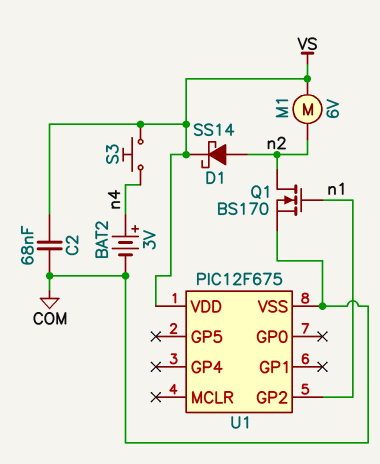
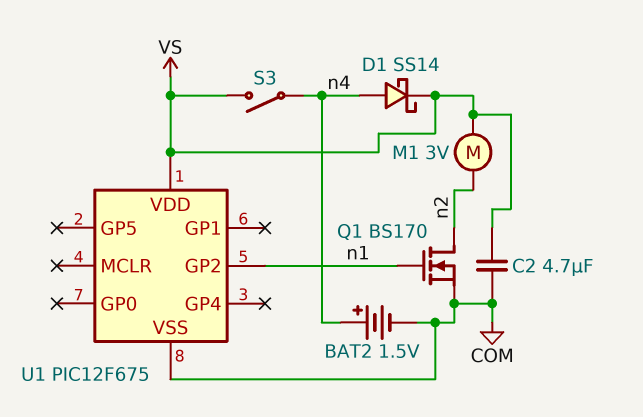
BAT2: 3V (plus n4, minus COM) -> 1.5V (plus n4, minus COM)
C2: 68nF (COM, VS) -> 4.7uF (COM, VS)
D1: schottky SS14 (A n2, K VS) -> schottky SS14 (A n4, K VS)
M1: motor 6V (VS, n2) -> motor 3V (VS, n2)
S3: button (VS, n4) -> switch (VS, n4)

